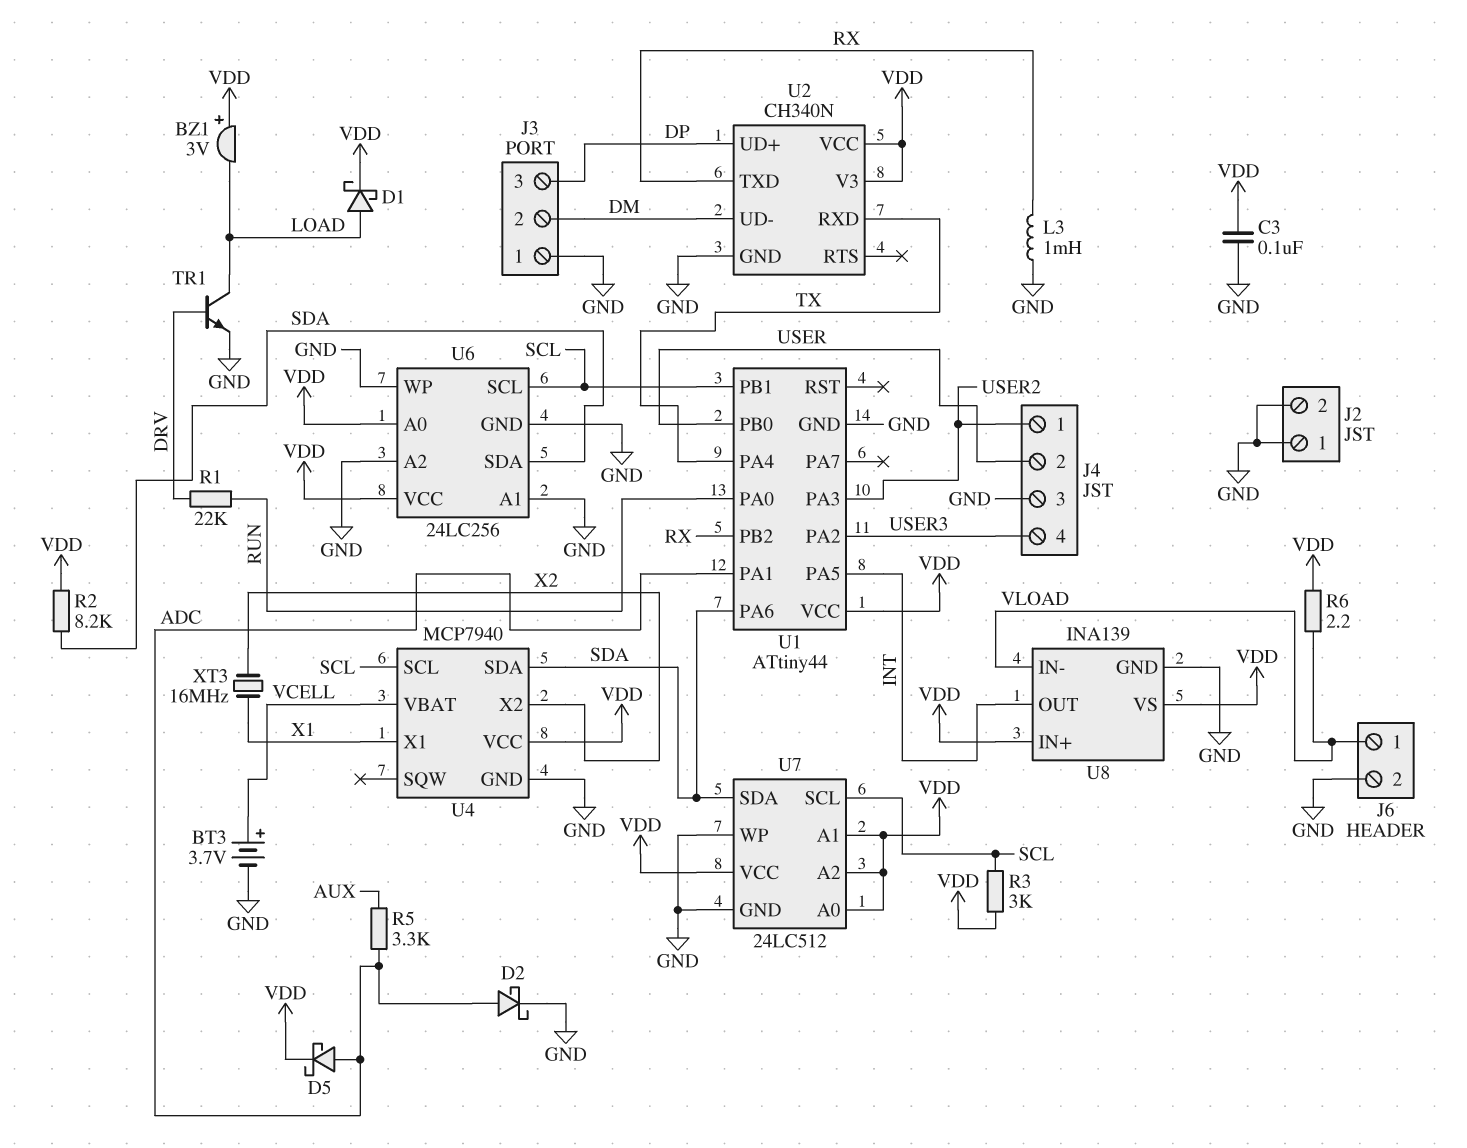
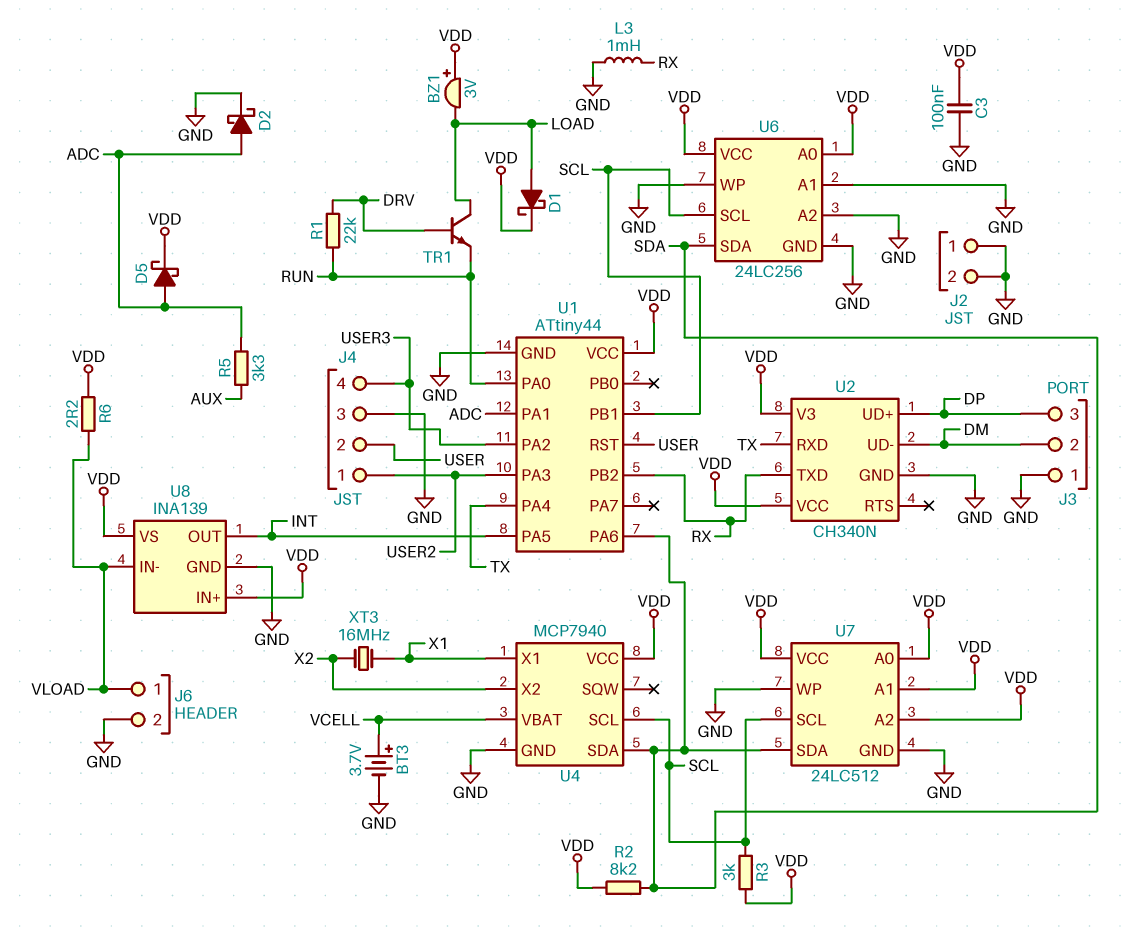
TR1: NPN (B DRV, C LOAD, E GND) -> NPN (B DRV, C LOAD, E RUN)
U1 pin PB0: USER -> none
U1 pin RST: none -> USER

